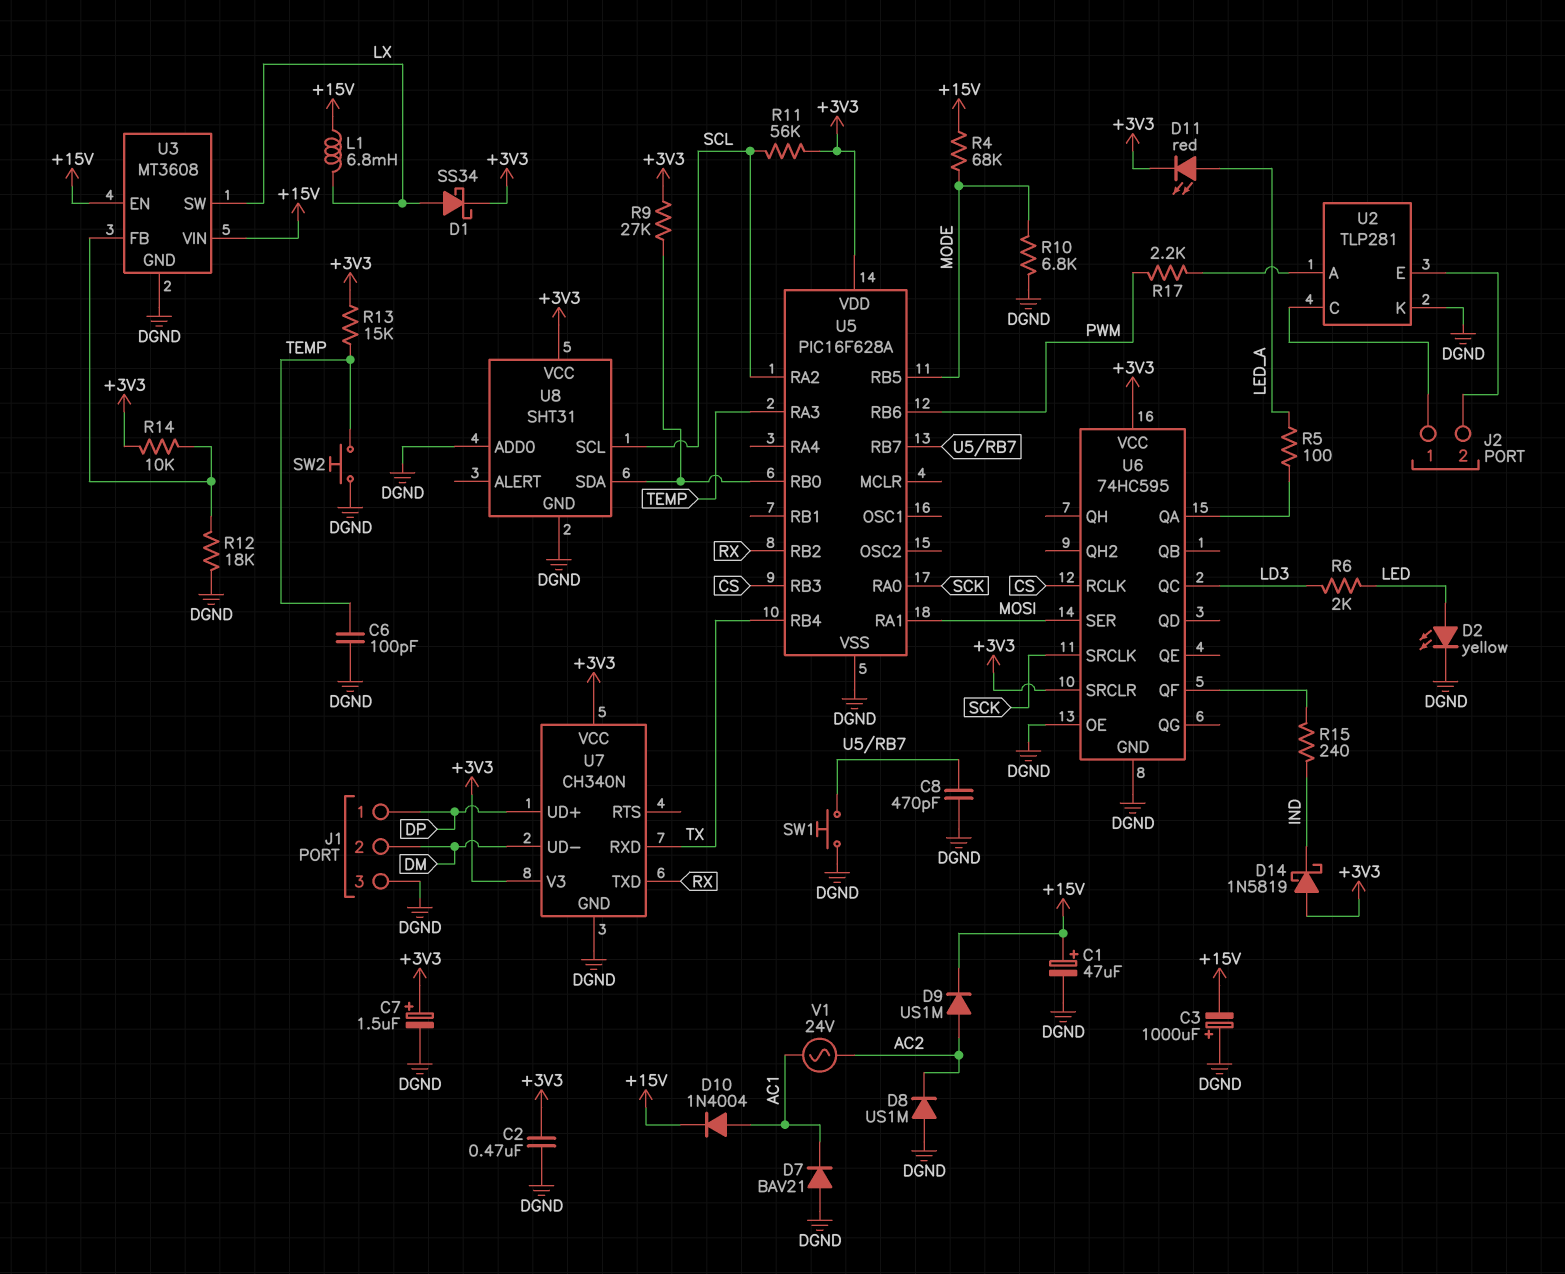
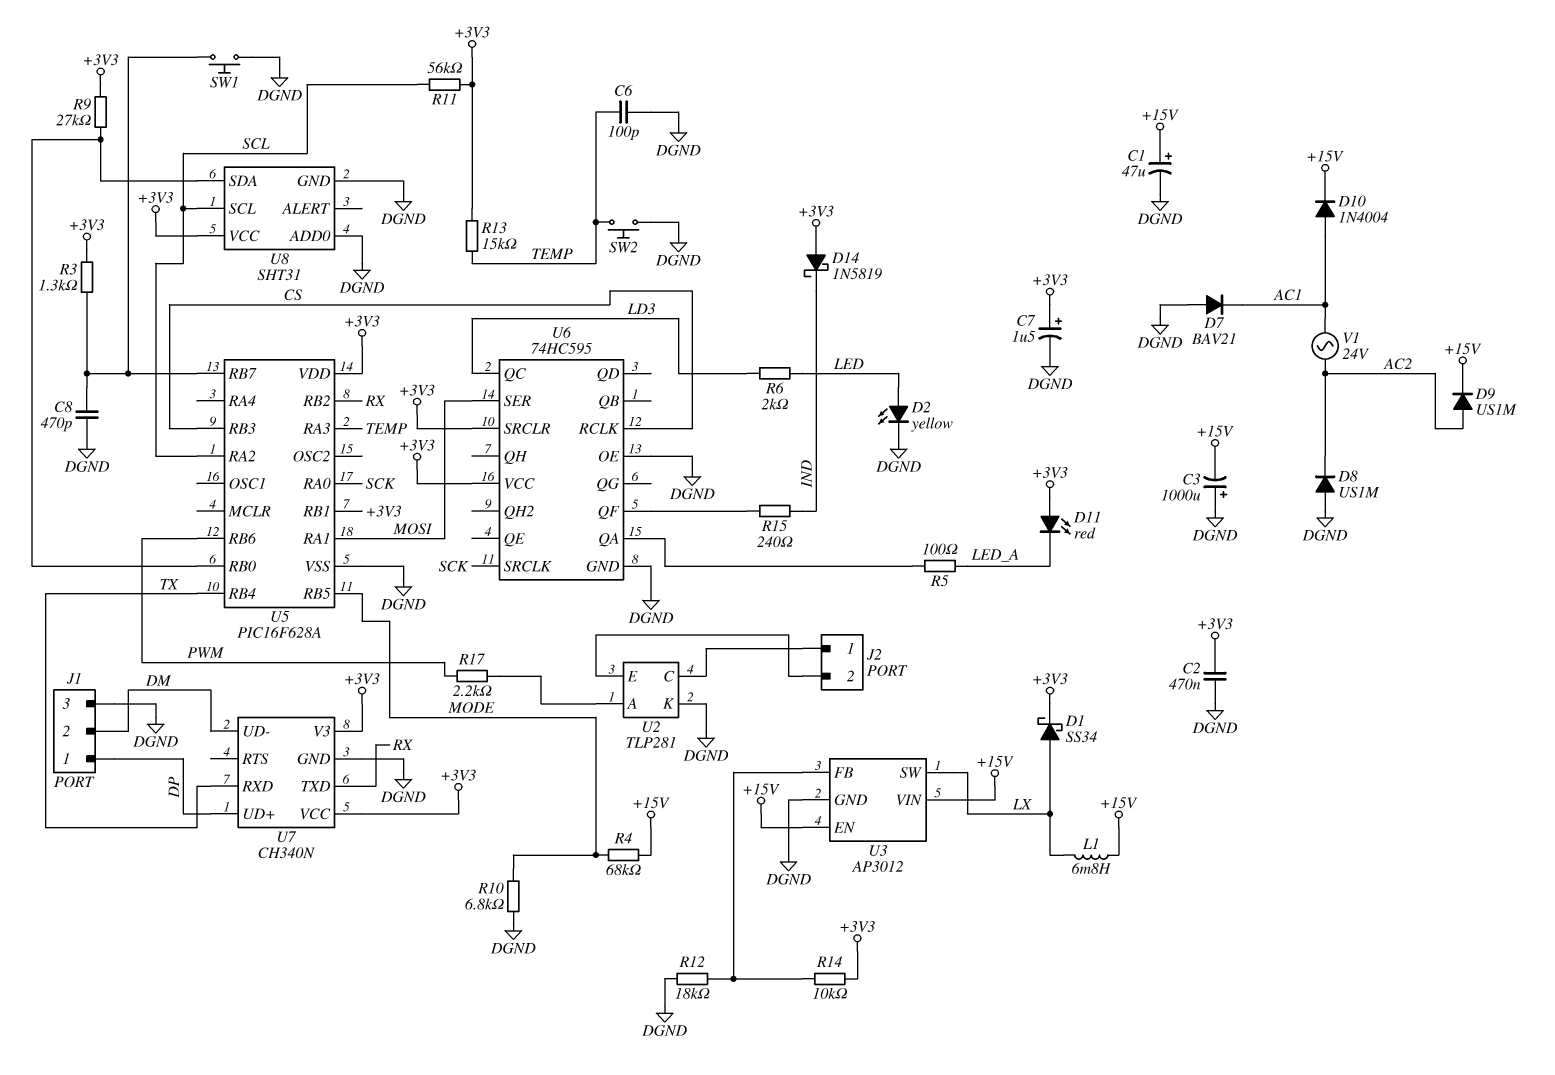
D11: LED red (A LED_A, K +3V3) -> LED red (A +3V3, K LED_A)
R3: none -> 1.3k (+3V3, U5/RB7)
U3: MT3608 -> AP3012
U5 pin RB1: none -> +3V3

